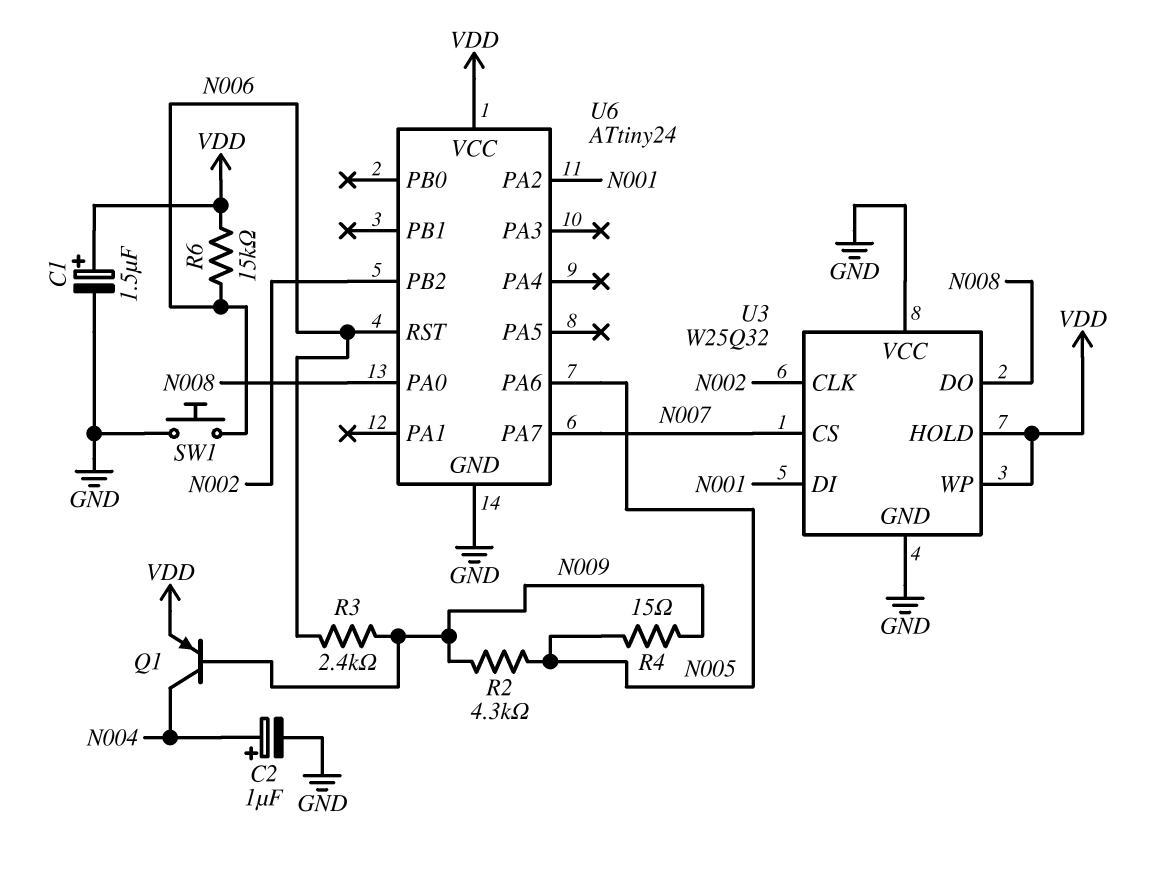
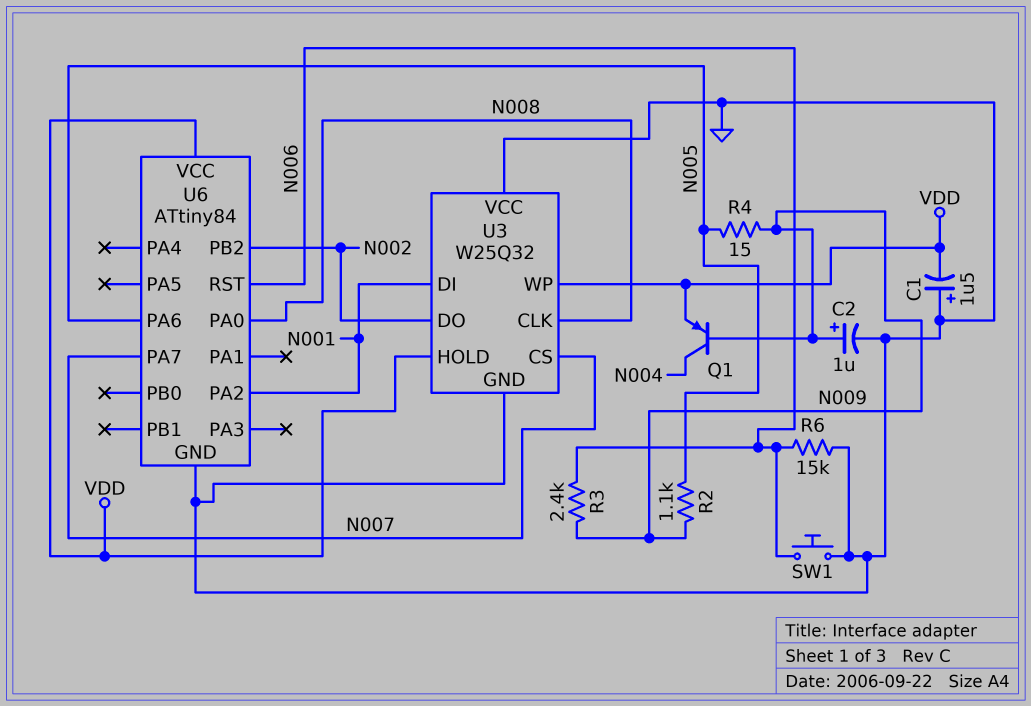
C1: 1.5uF (plus VDD, minus GND) -> 1.5uF (plus GND, minus VDD)
C2: 1uF (plus N004, minus GND) -> 1uF (plus N009, minus GND)
R2: 4.3k (N005, N009) -> 1.1k (N005, N009)
R6: 15k (N006, VDD) -> 15k (GND, N006)
U3 pin CLK: N002 -> N008
U3 pin DO: N008 -> N002
U6: ATtiny24 -> ATtiny84

